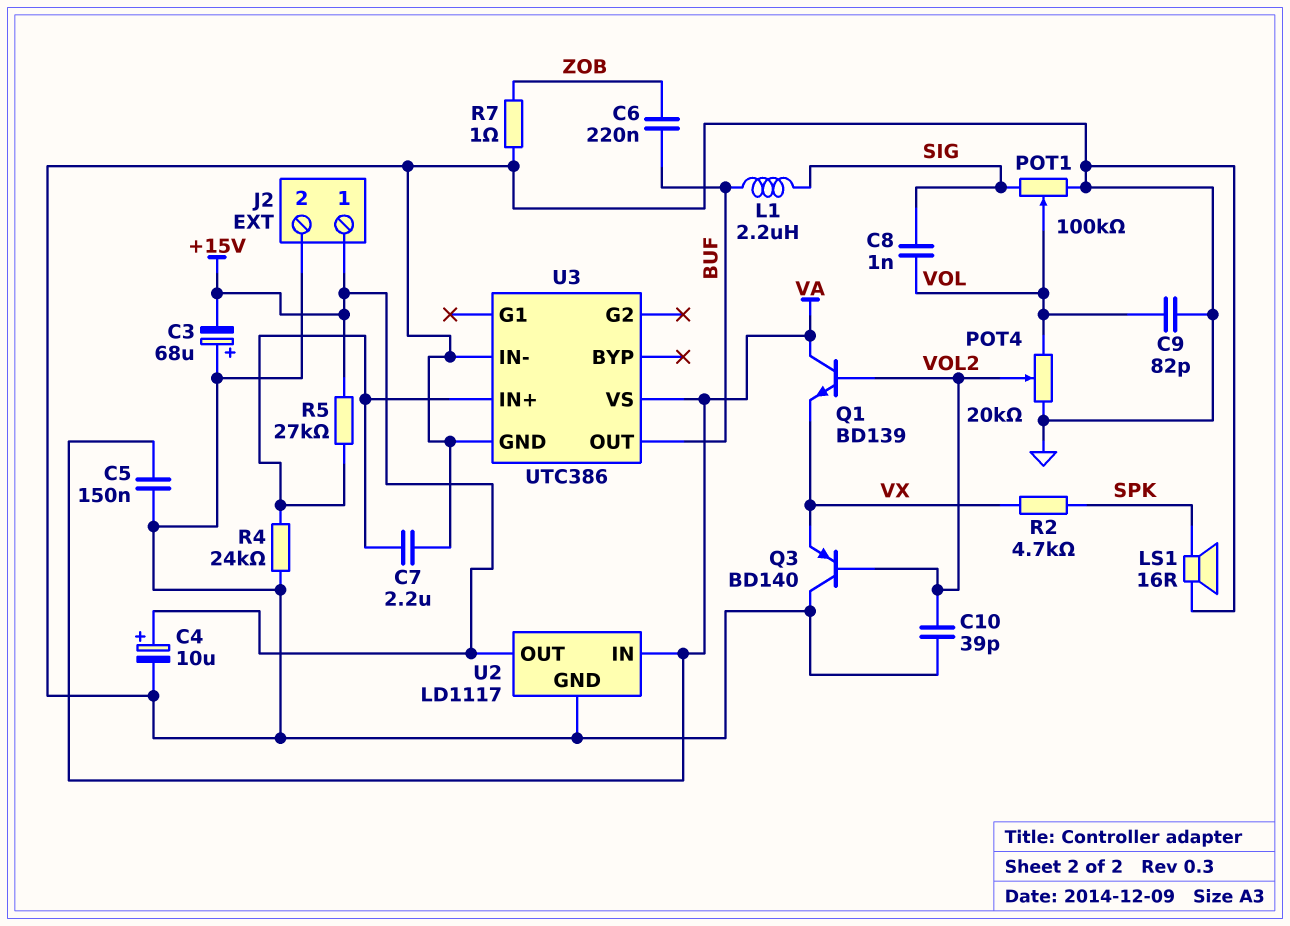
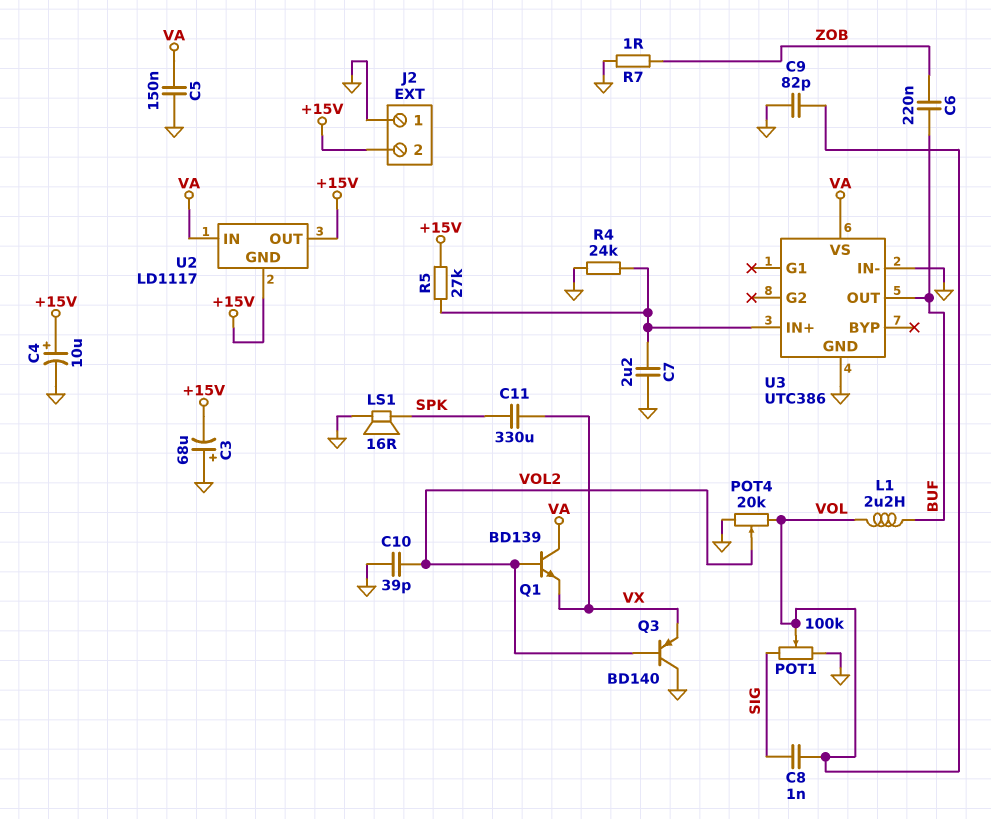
C11: none -> 330uF (SPK, VX)
J2 pin 1: +15V -> GND
J2 pin 2: GND -> +15V
L1: 2.2uH (BUF, SIG) -> 2.2uH (BUF, VOL)
R2: 4.7k (SPK, VX) -> none
U2 pin GND: GND -> +15V

